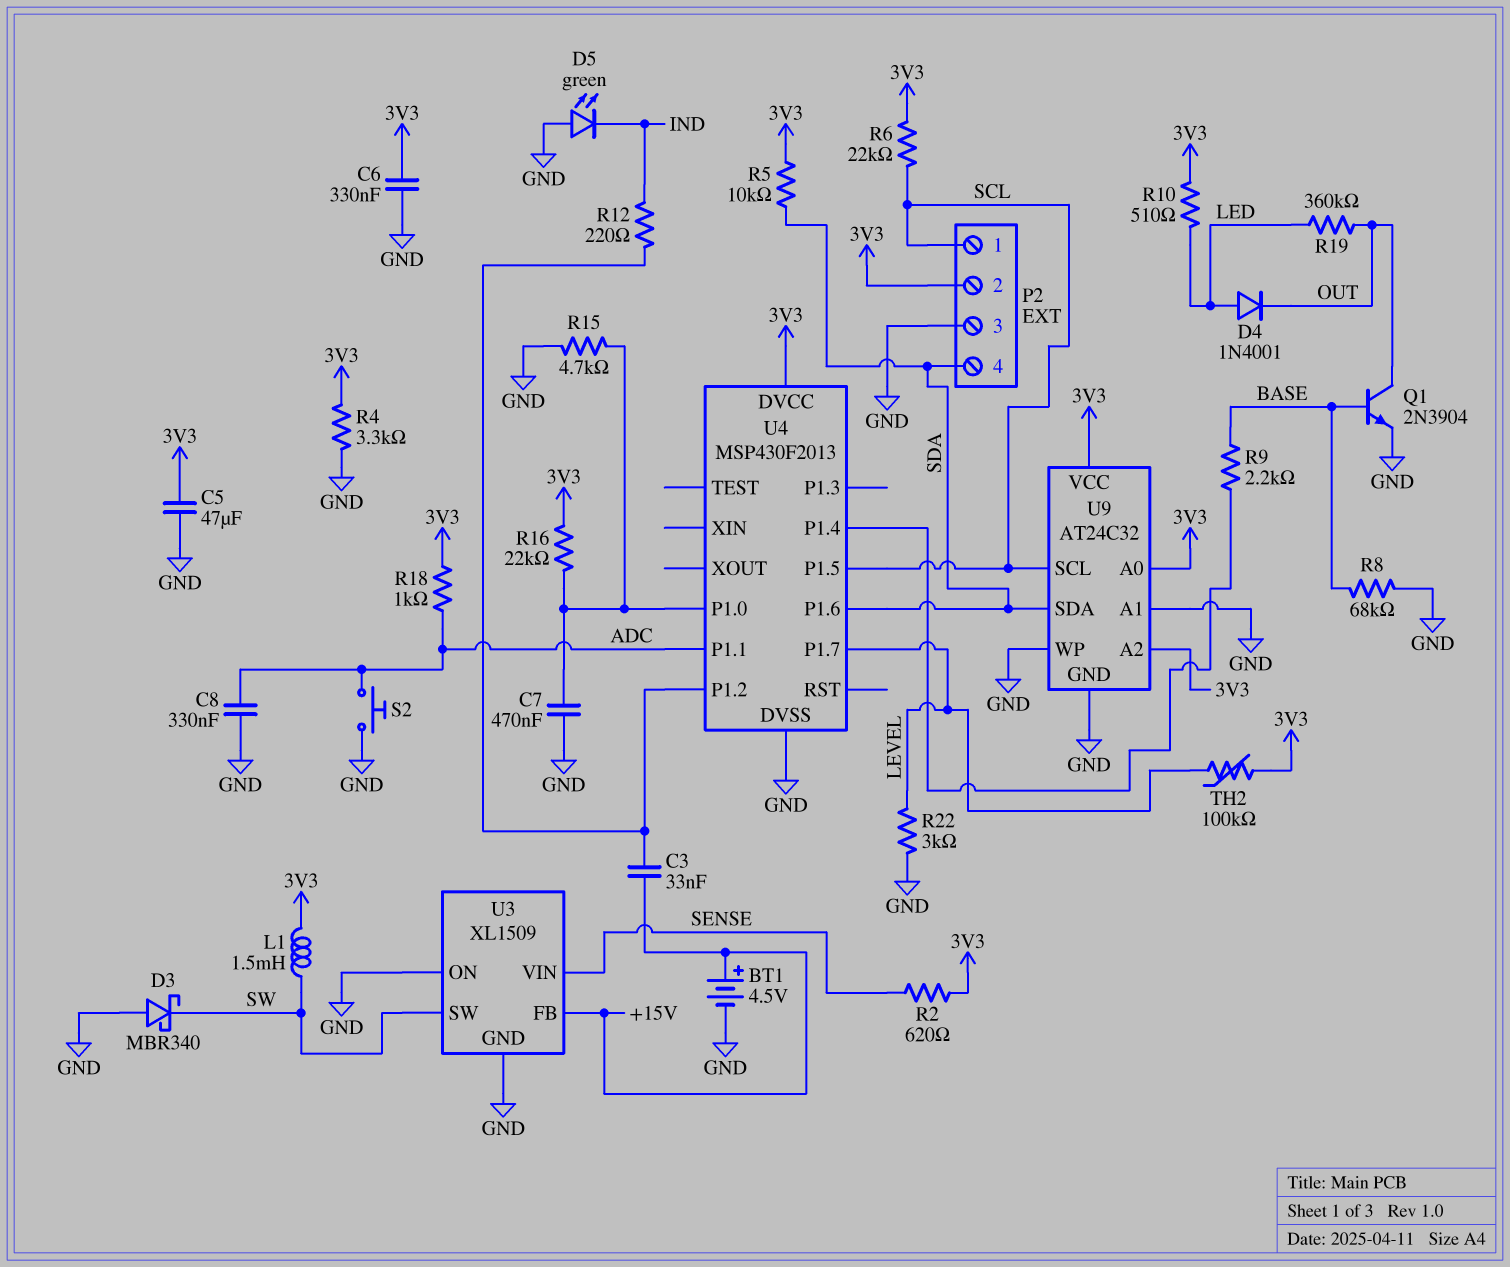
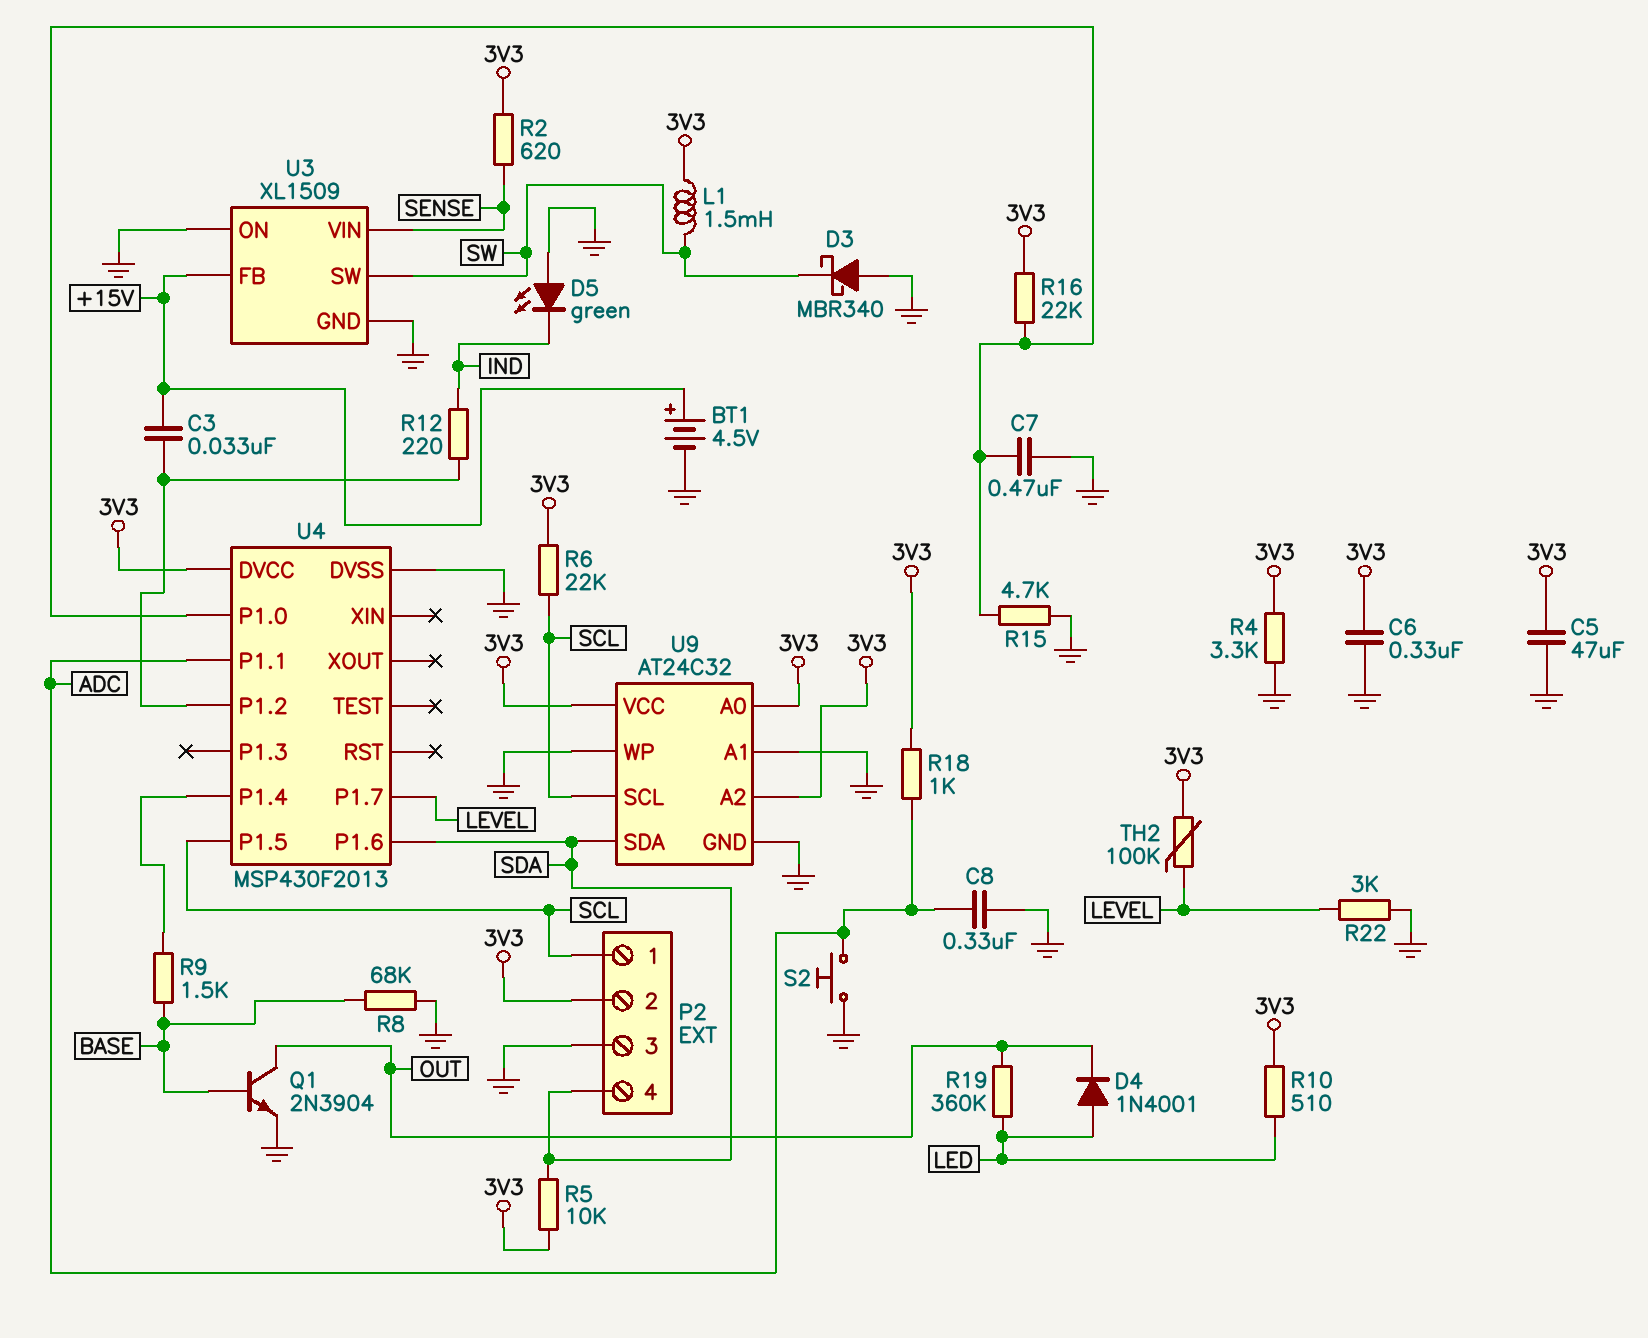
R9: 2.2k (BASE, U4/P1.4) -> 1.5k (BASE, U4/P1.4)

